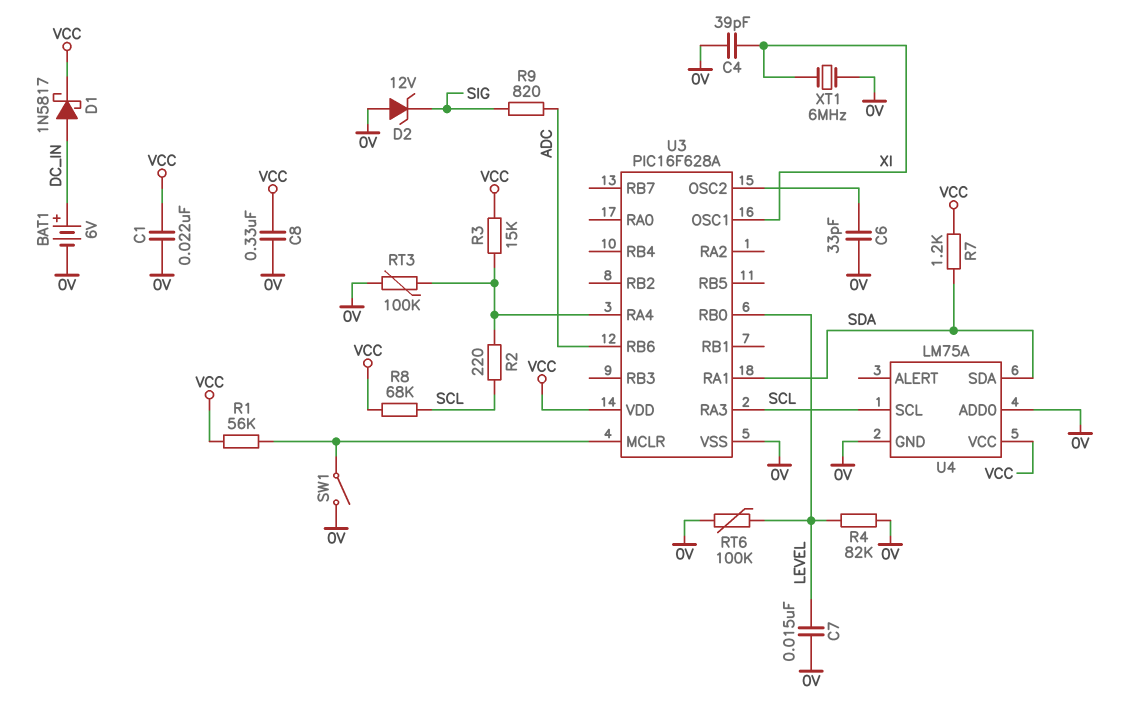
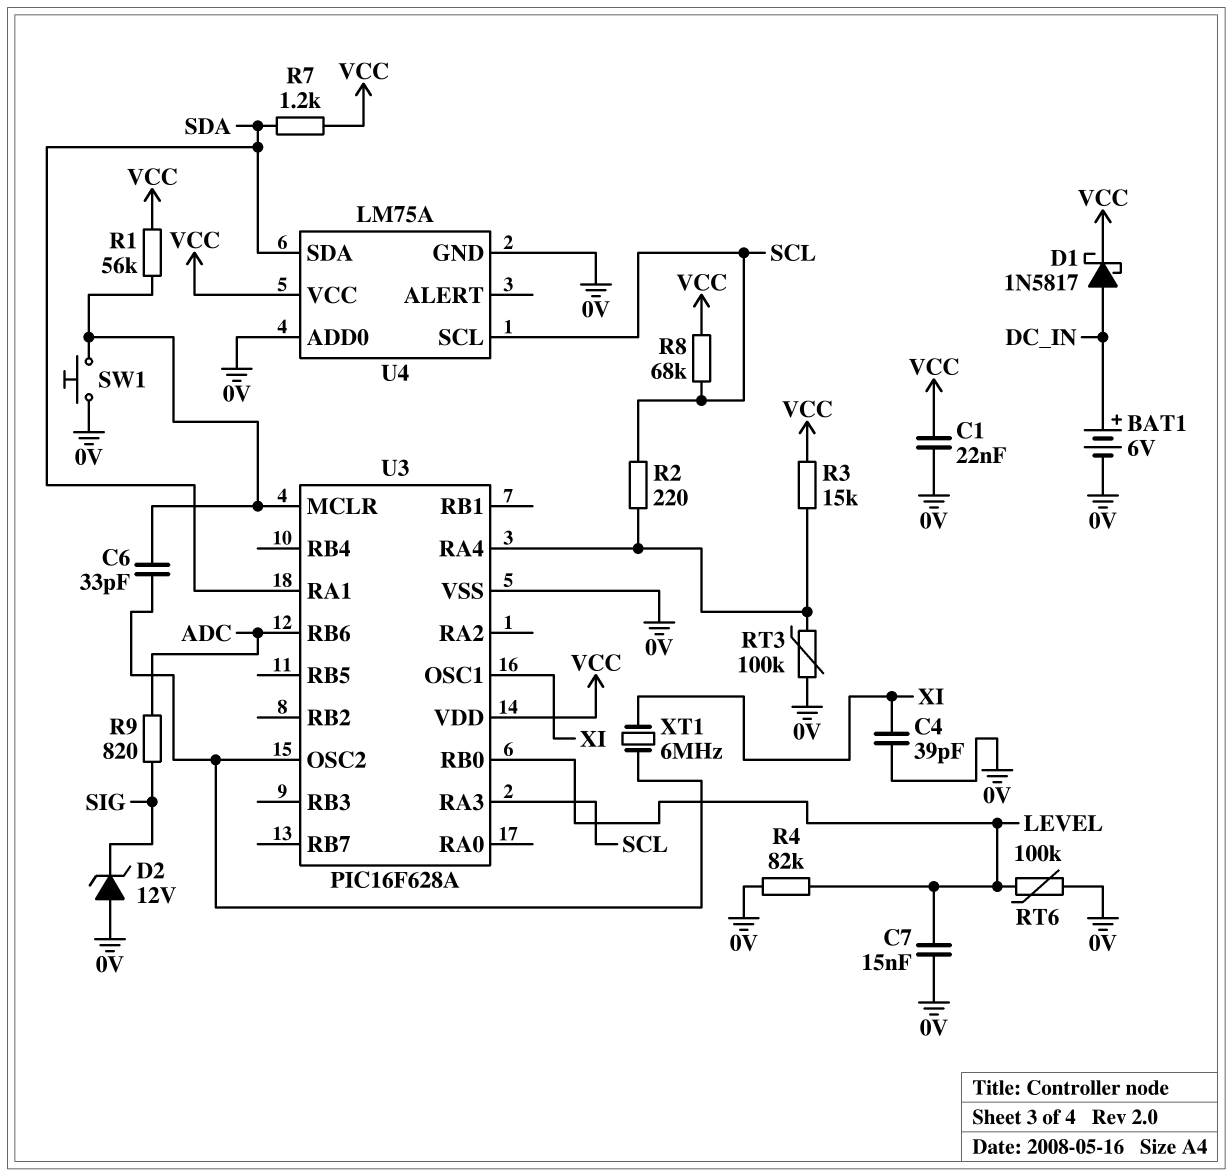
C6: 33pF (0V, U3/OSC2) -> 33pF (U3/MCLR, U3/OSC2)
C8: 330nF (0V, VCC) -> none
SW1: switch (0V, U3/MCLR) -> button (0V, U3/MCLR)
XT1: 6MHz (0V, XI) -> 6MHz (U3/OSC2, XI)

